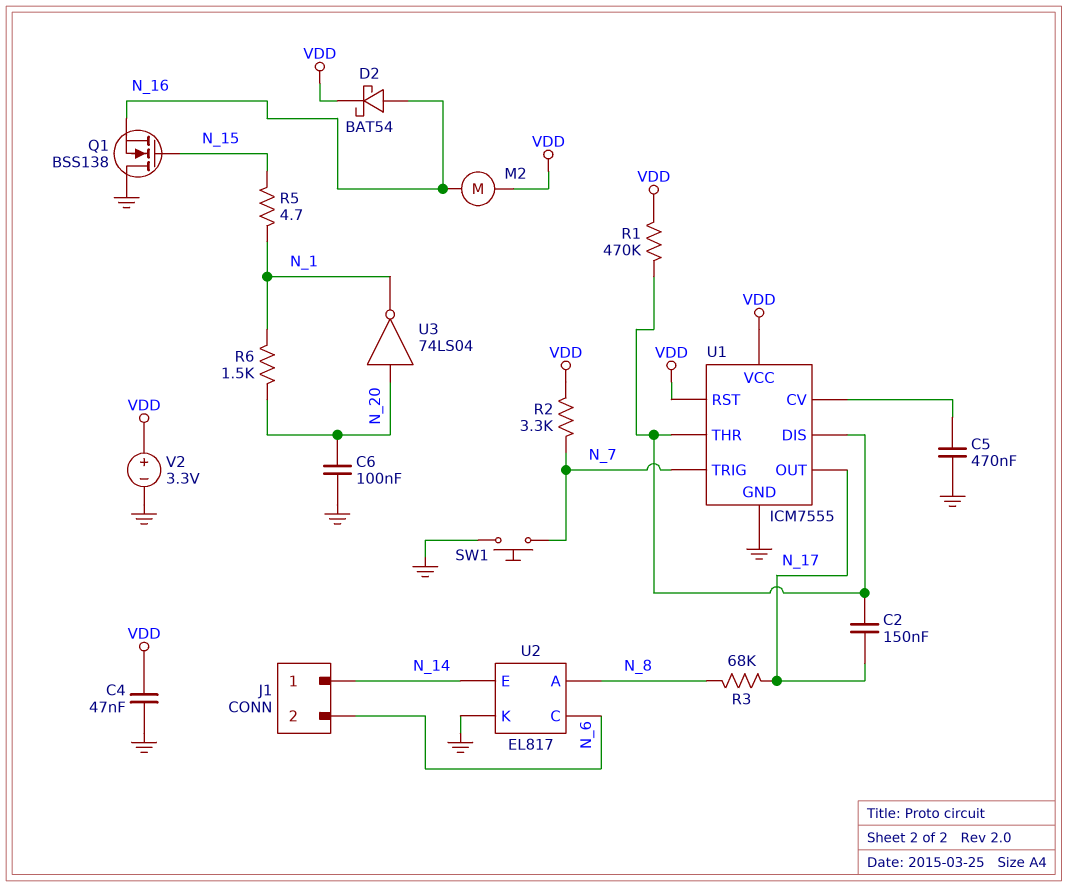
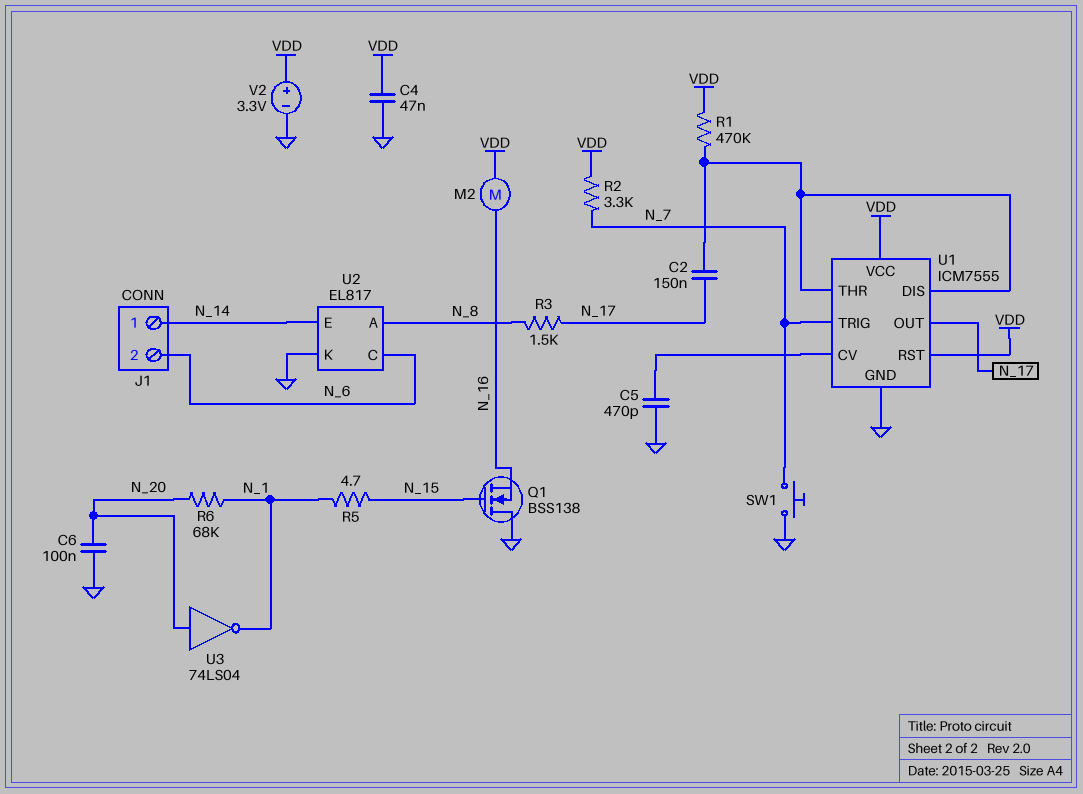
C5: 470nF (GND, U1/CV) -> 470pF (GND, U1/CV)
D2: schottky BAT54 (A N_16, K VDD) -> none
R3: 68k (N_8, N_17) -> 1.5k (N_8, N_17)
R6: 1.5k (N_1, N_20) -> 68k (N_1, N_20)

